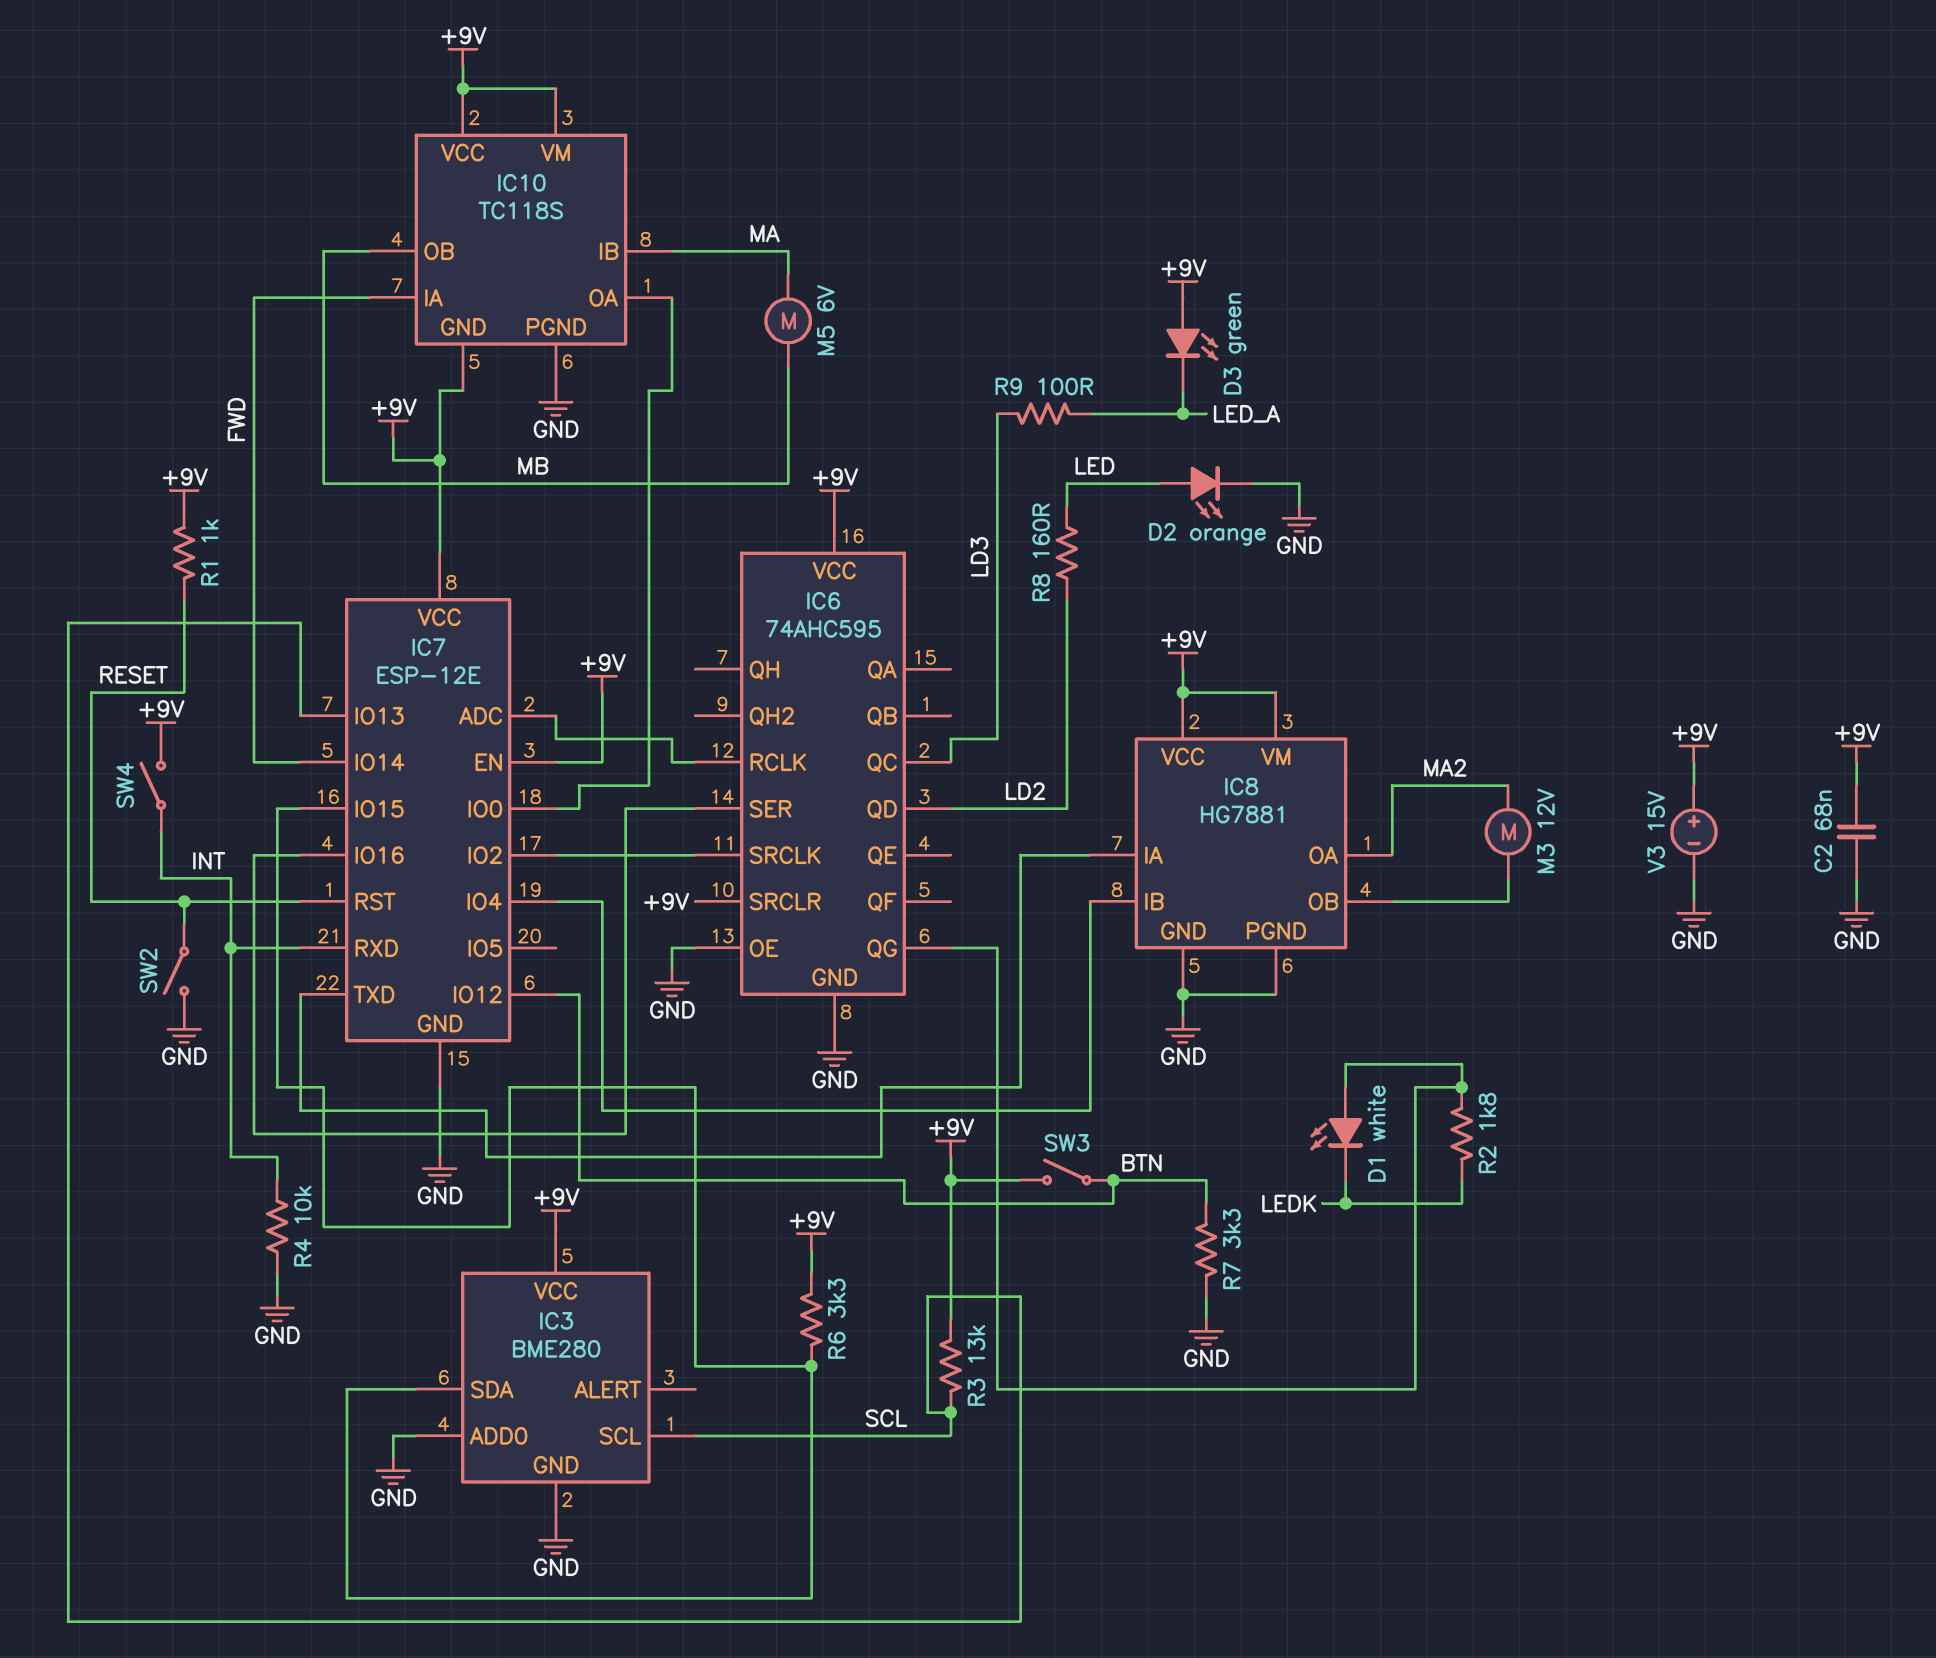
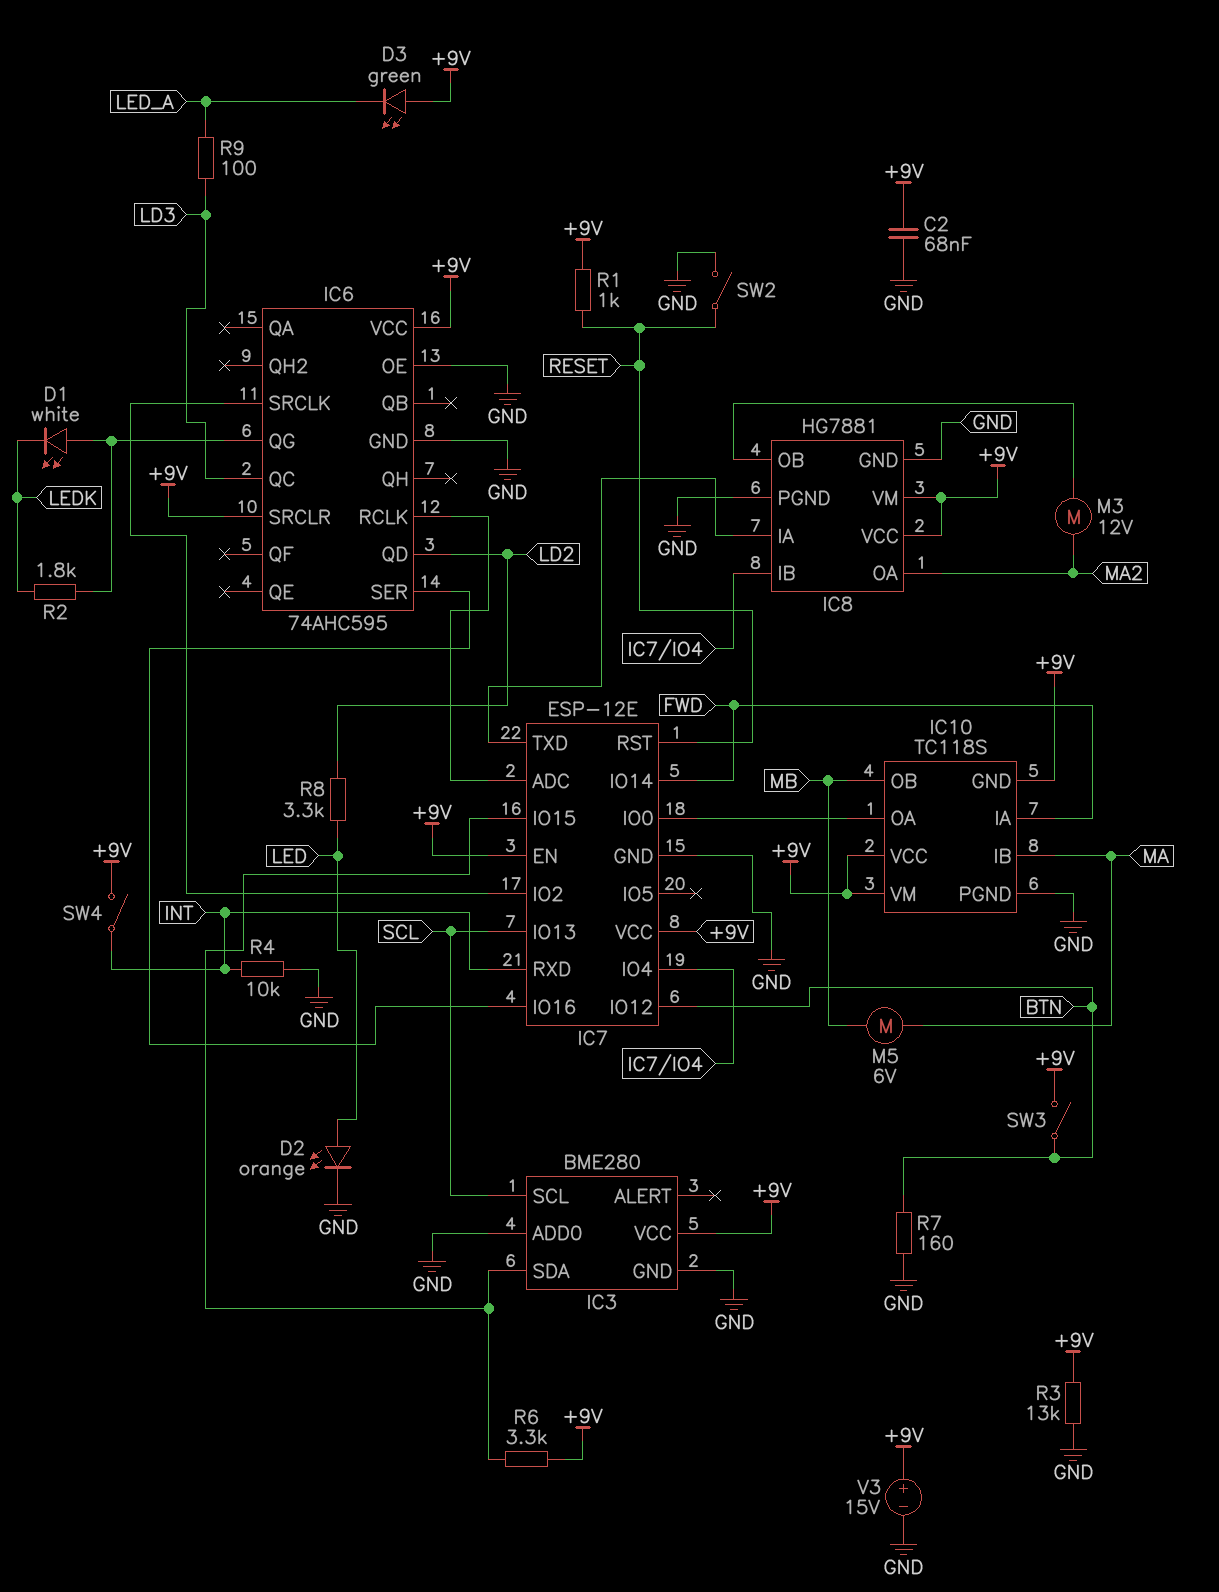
R3: 13k (+9V, SCL) -> 13k (+9V, GND)
R7: 3.3k (BTN, GND) -> 160 (BTN, GND)
R8: 160 (LD2, LED) -> 3.3k (LD2, LED)

